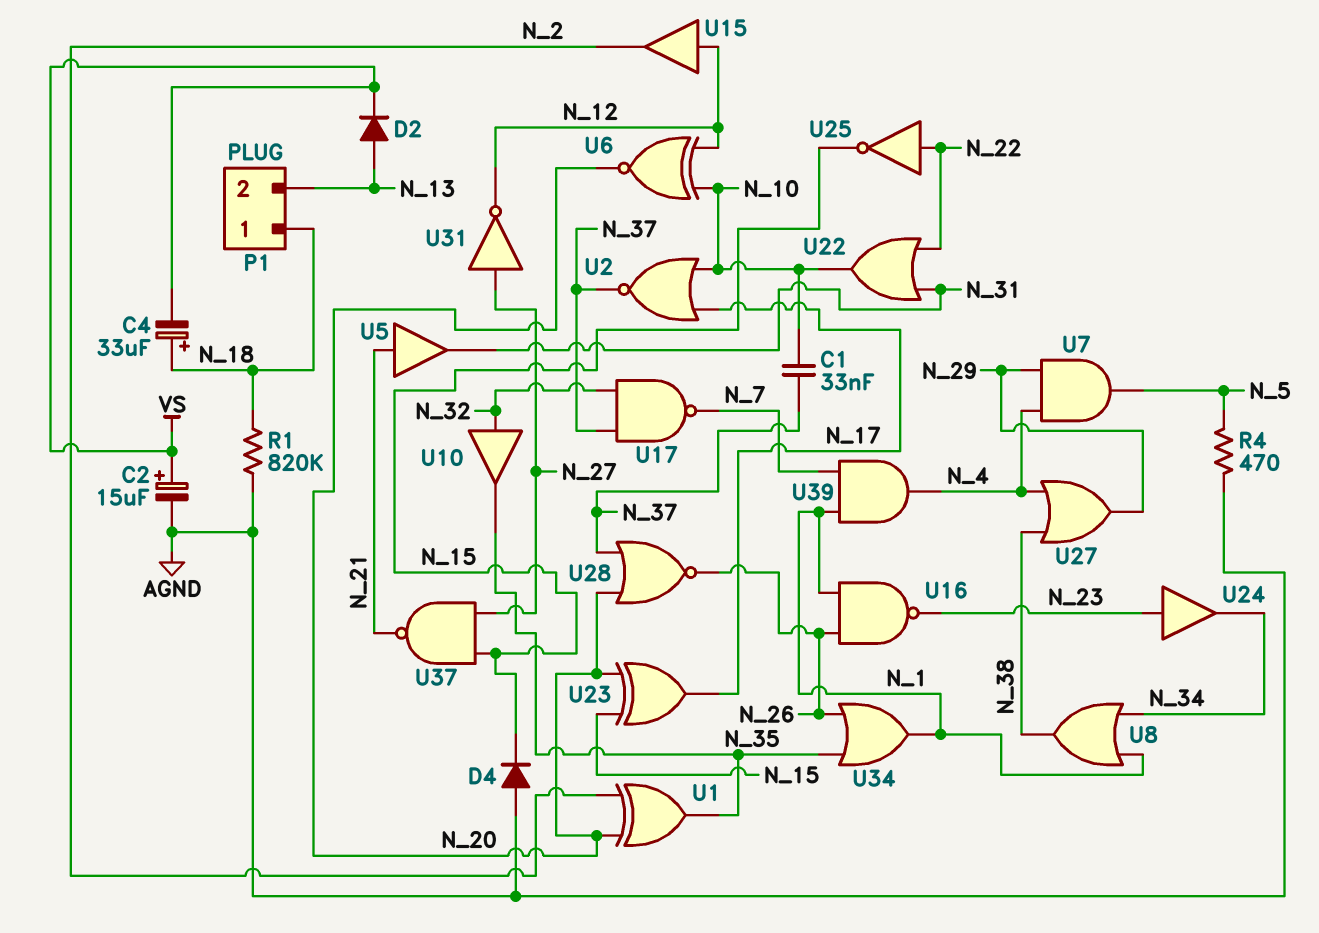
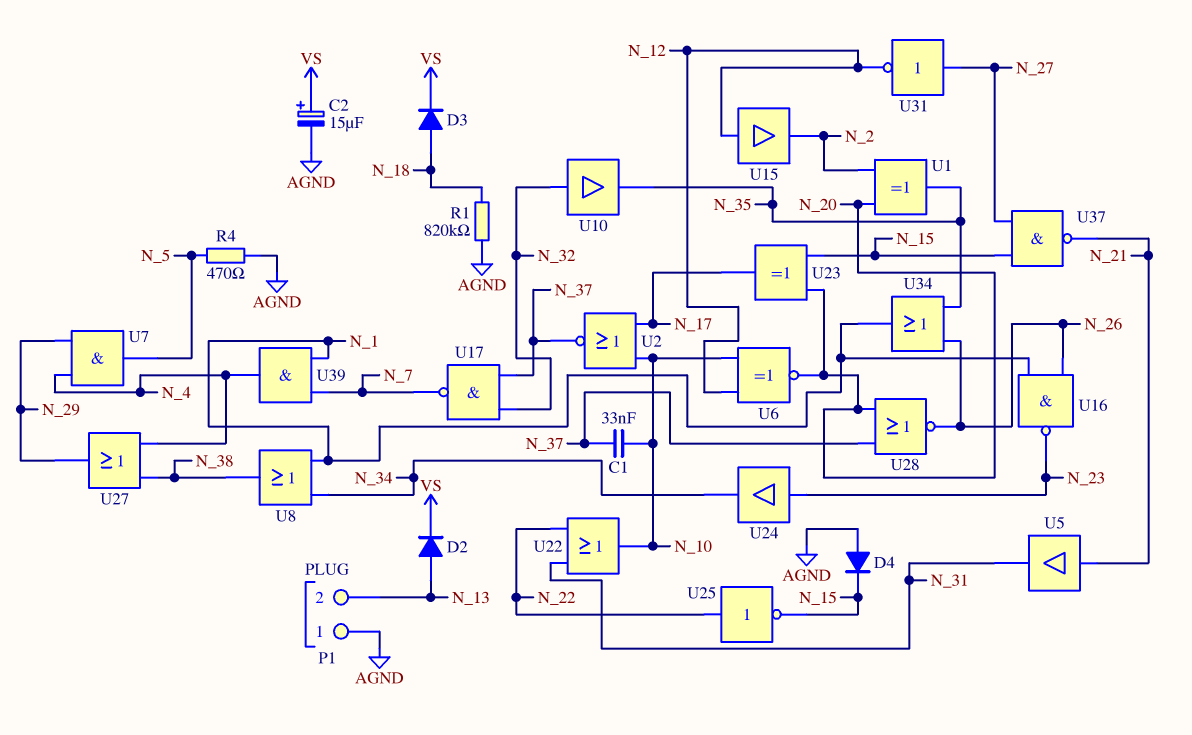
C4: 33uF (plus N_18, minus VS) -> none
D3: none -> diode (A N_18, K VS)
P1 pin 1: N_18 -> AGND

